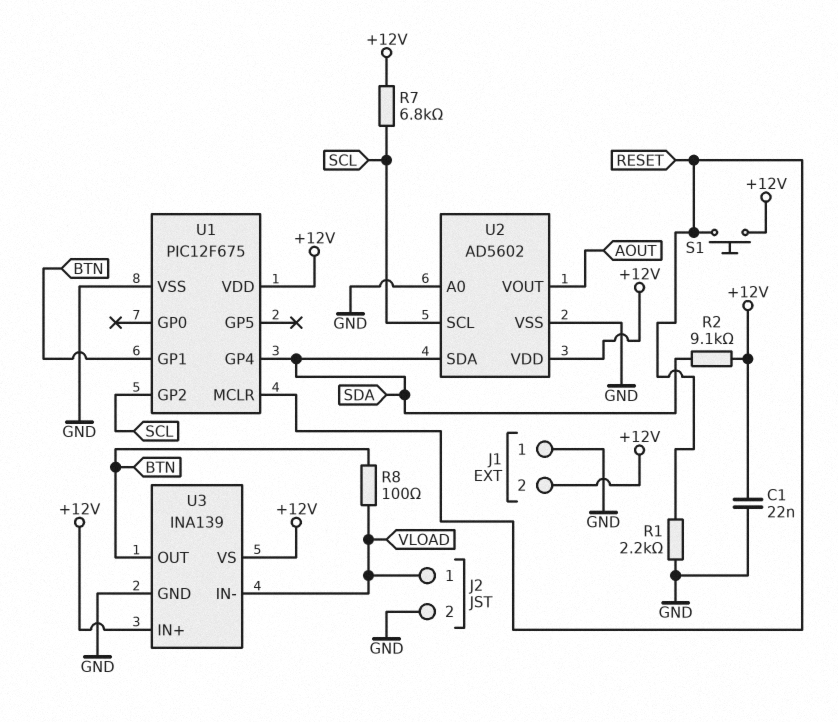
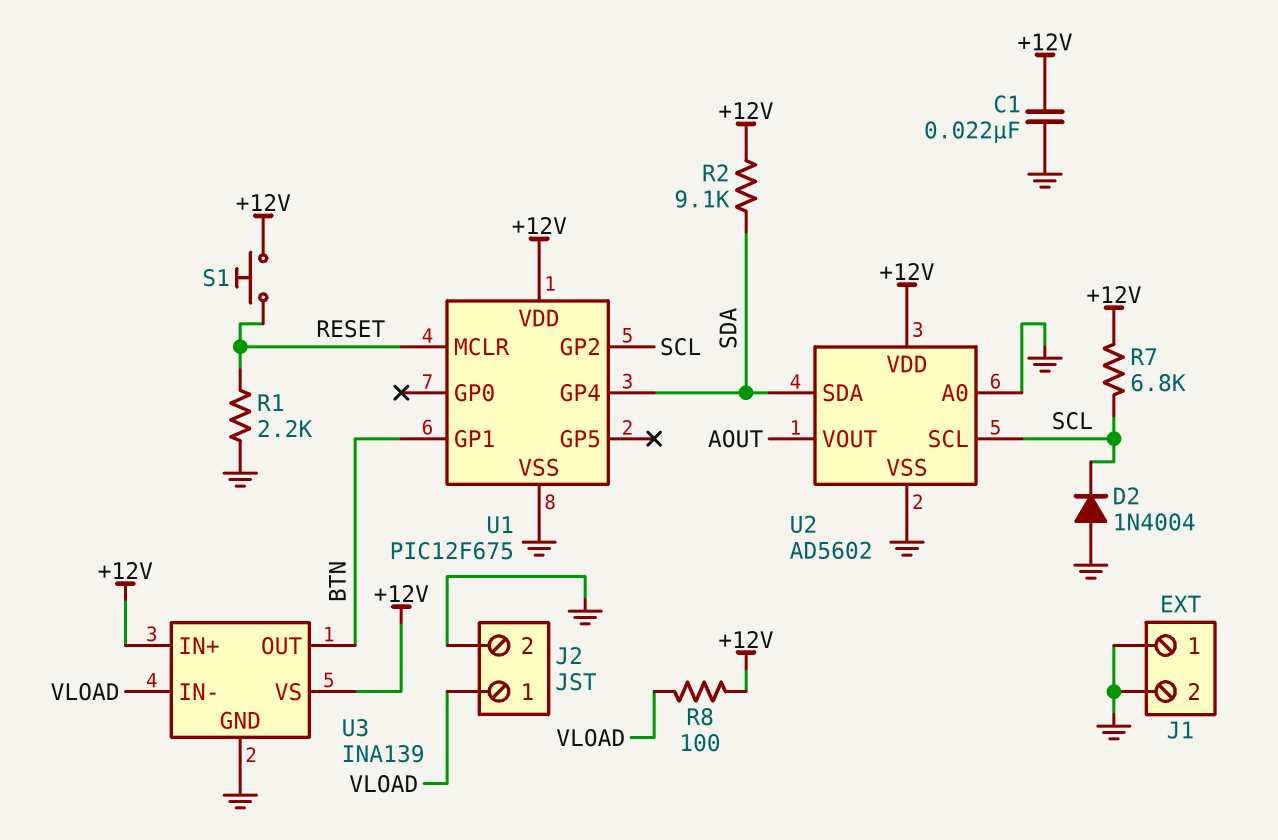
D2: none -> diode 1N4004 (A GND, K SCL)
J1 pin 2: +12V -> GND
R8: 100 (BTN, VLOAD) -> 100 (+12V, VLOAD)

